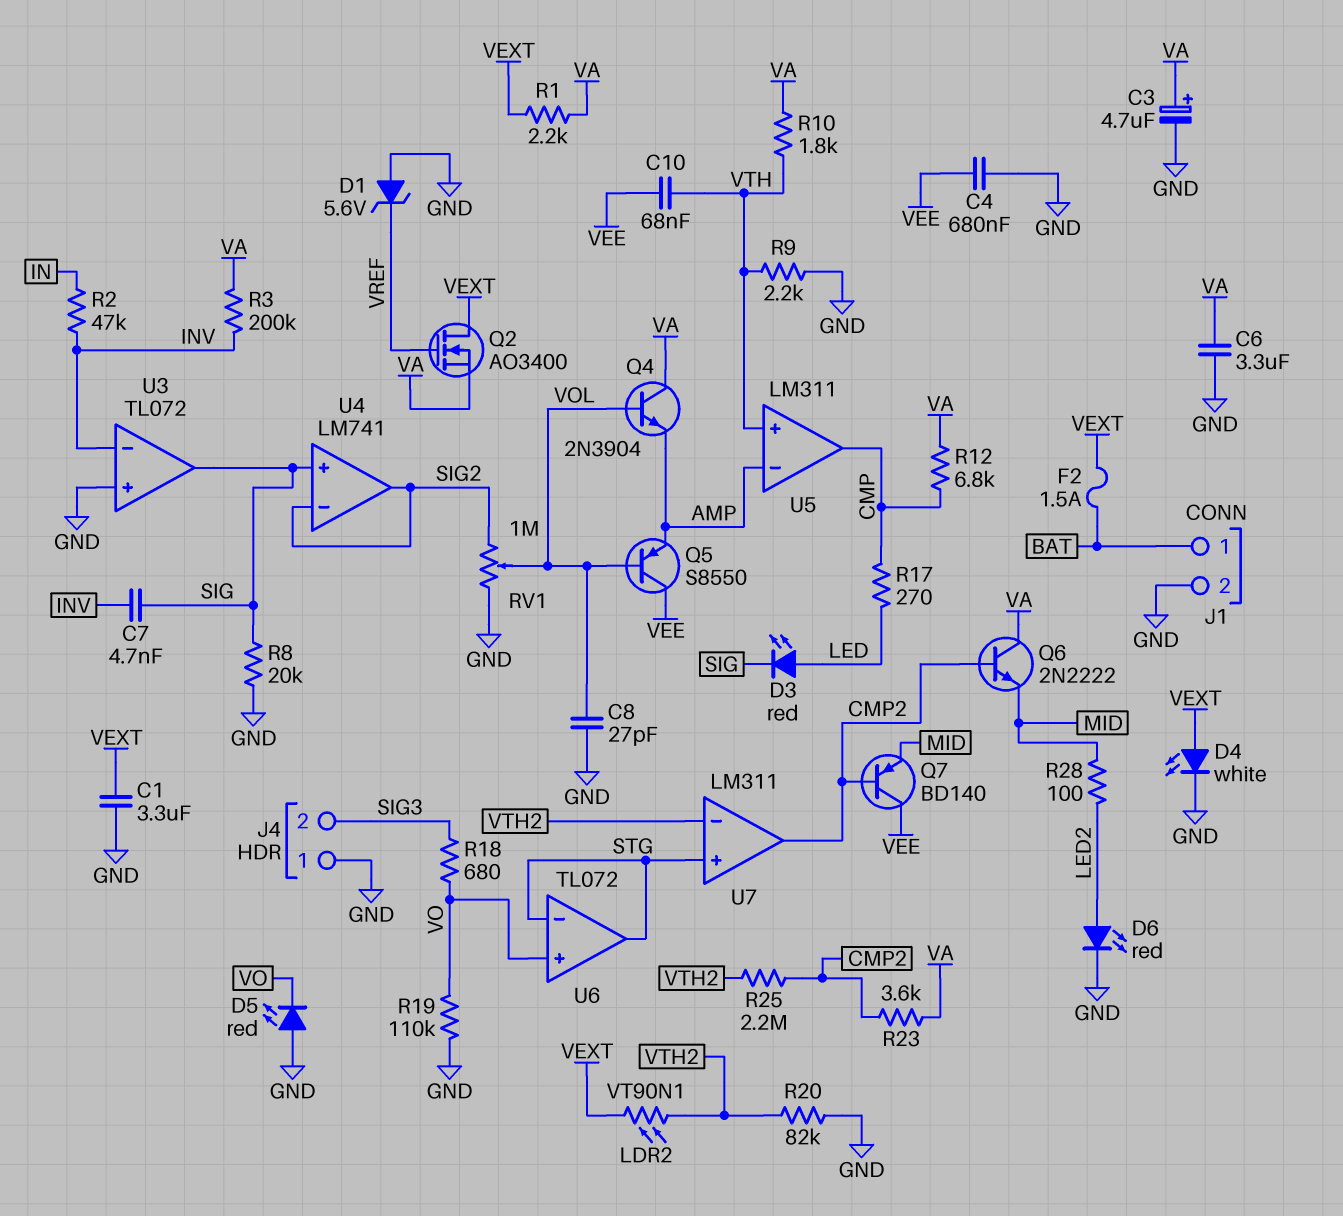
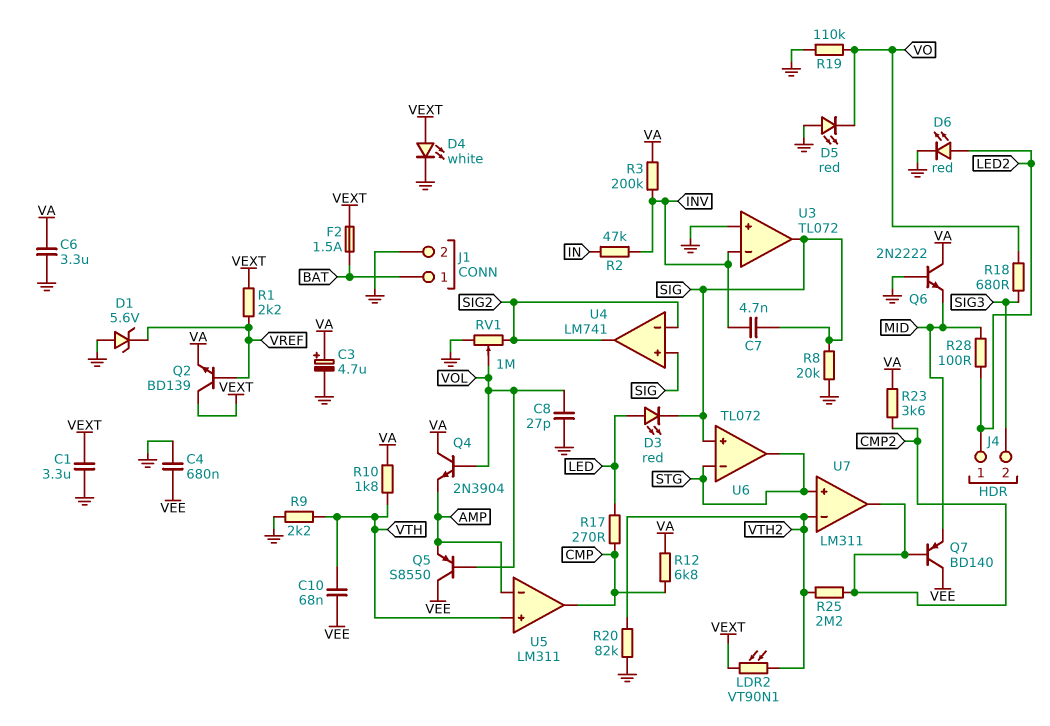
J4 pin 1: GND -> LED2
Q2: NMOS AO3400 (G VREF, D VEXT, S VA) -> NPN BD139 (B VREF, C VEXT, E VA)
Q6: NPN 2N2222 (B CMP2, C VA, E MID) -> NPN 2N2222 (B GND, C VA, E MID)
R1: 2.2k (VA, VEXT) -> 2.2k (VEXT, VREF)
U6 pin in+: VO -> SIG

